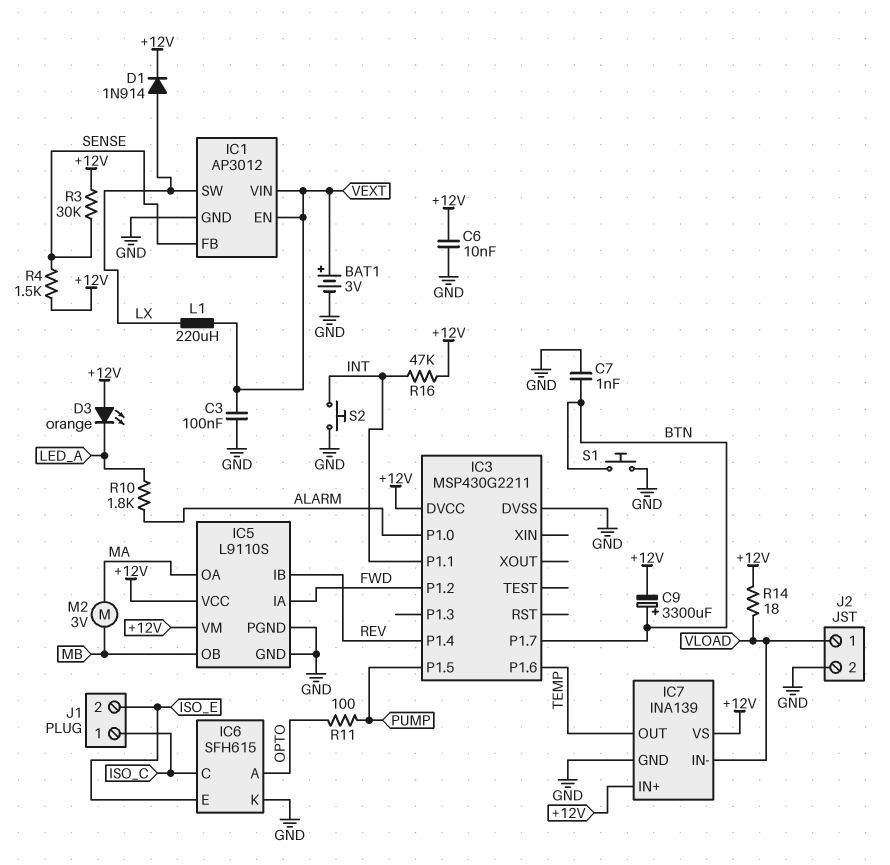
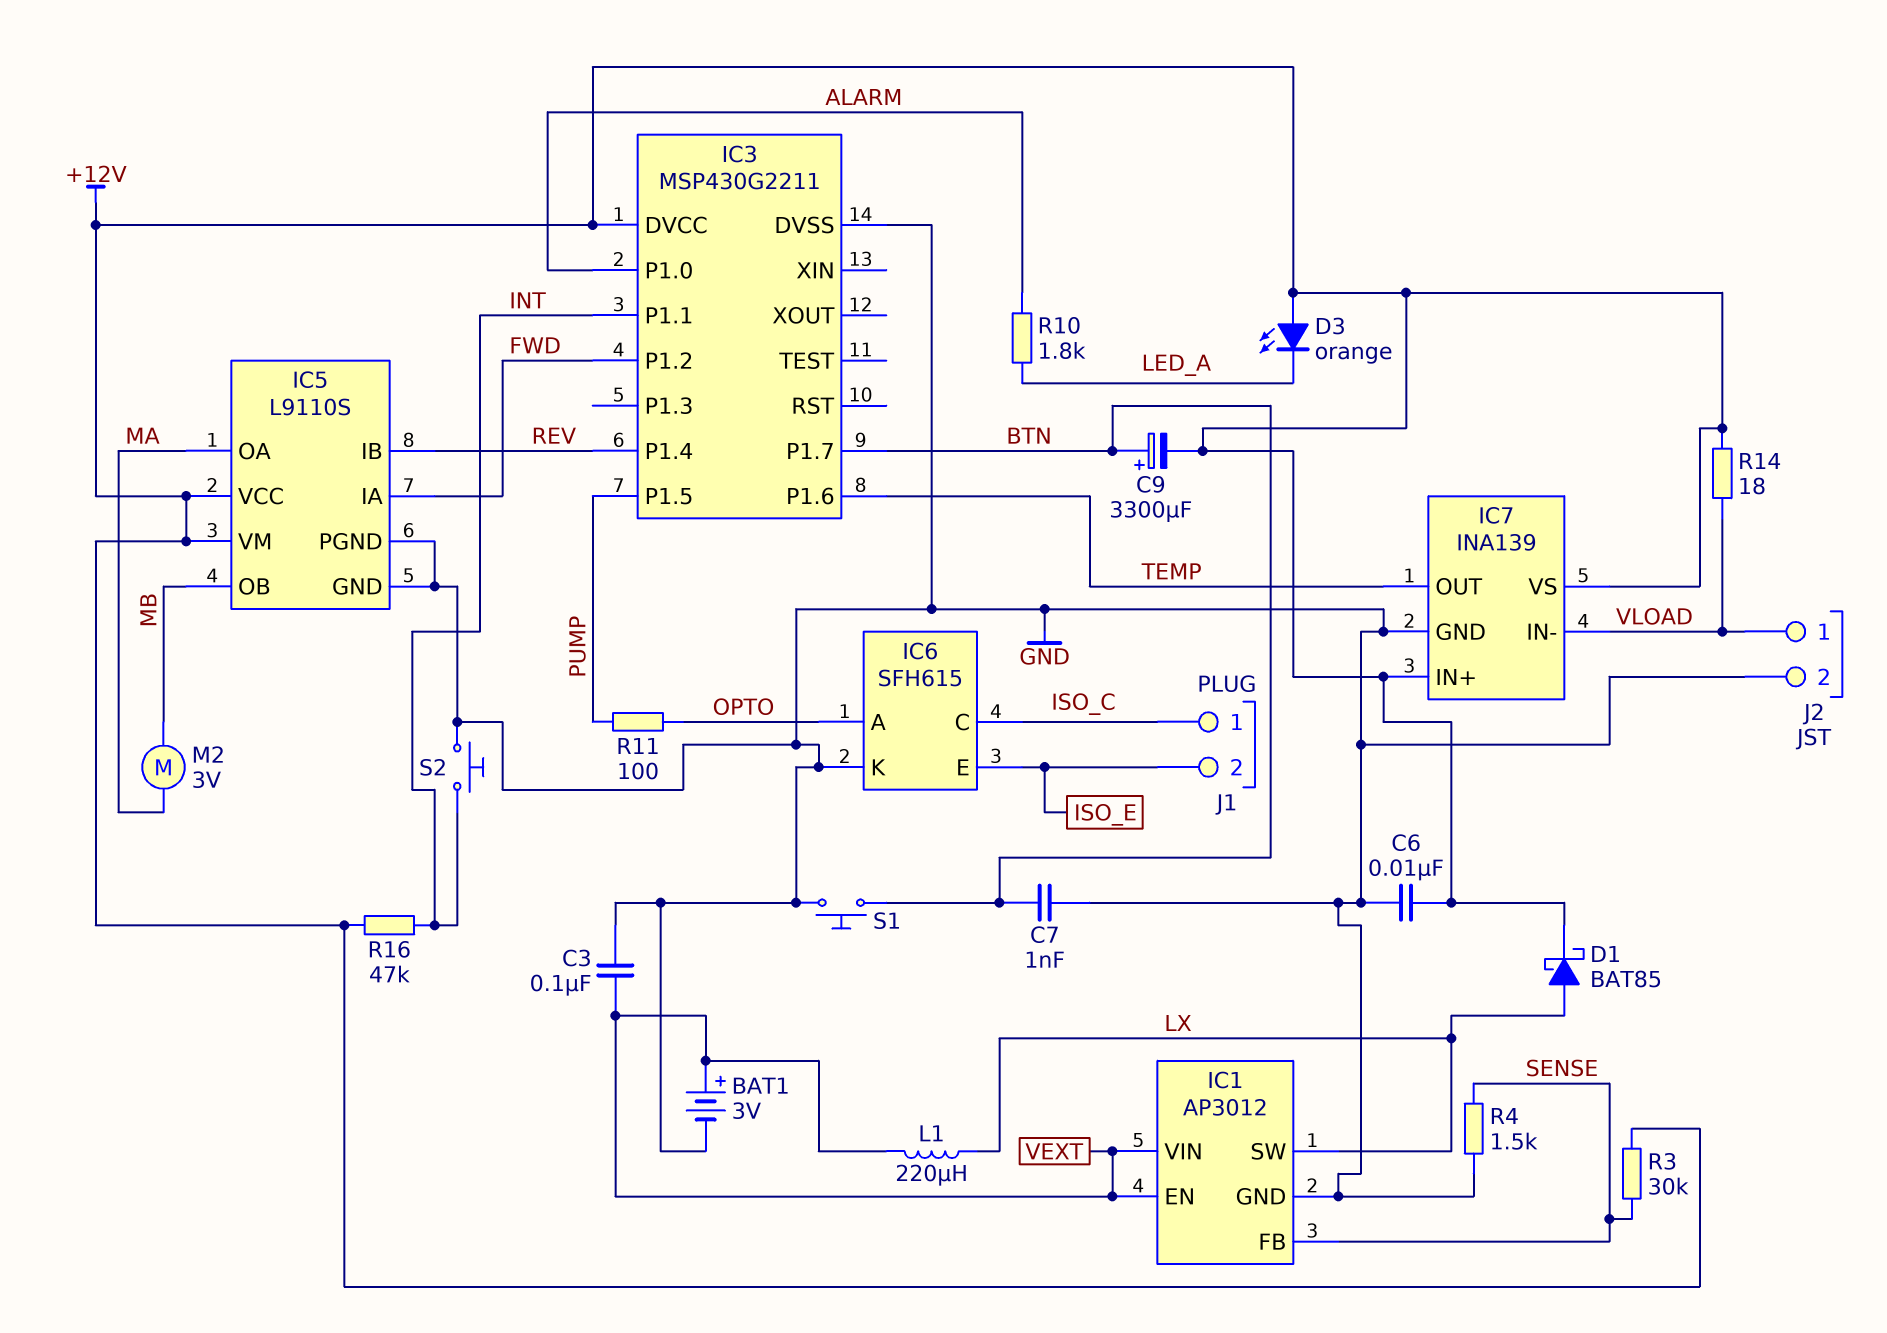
D1: diode 1N914 (A LX, K +12V) -> schottky BAT85 (A LX, K +12V)
R4: 1.5k (+12V, SENSE) -> 1.5k (GND, SENSE)

